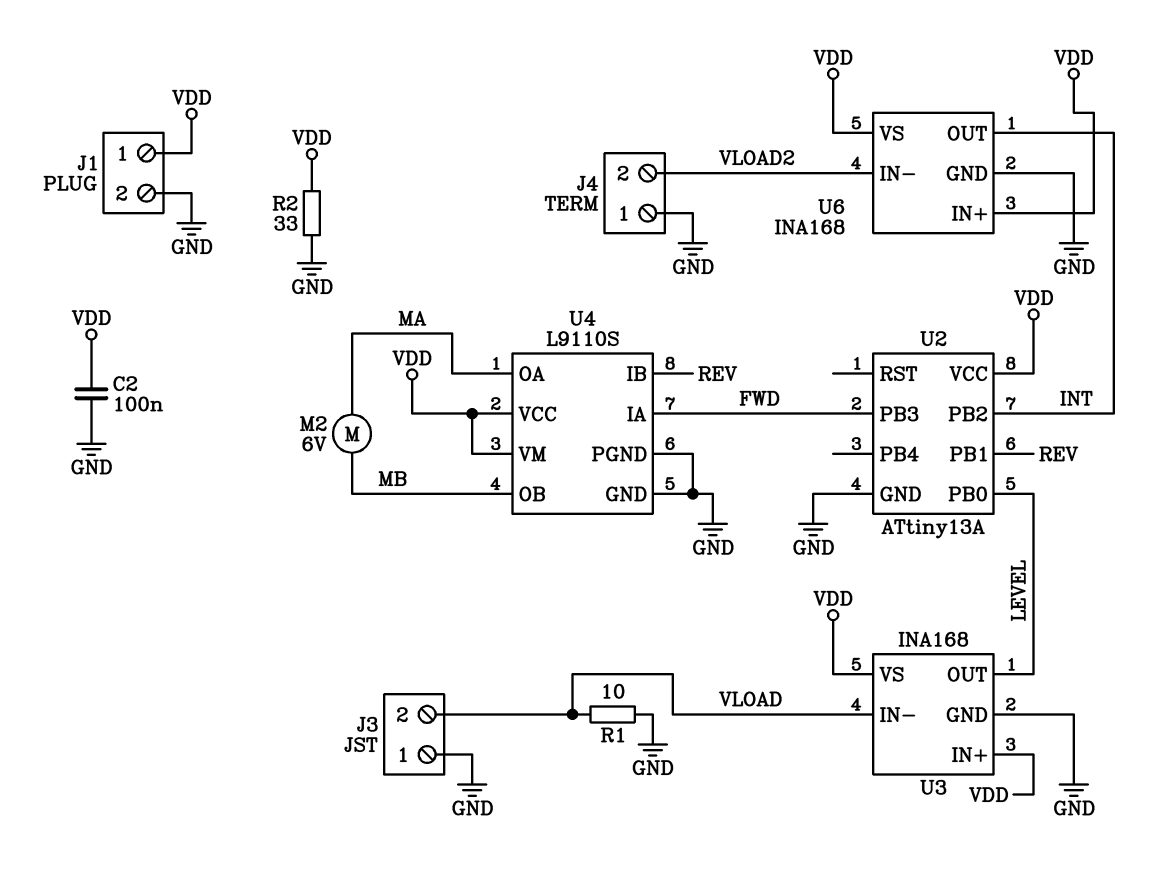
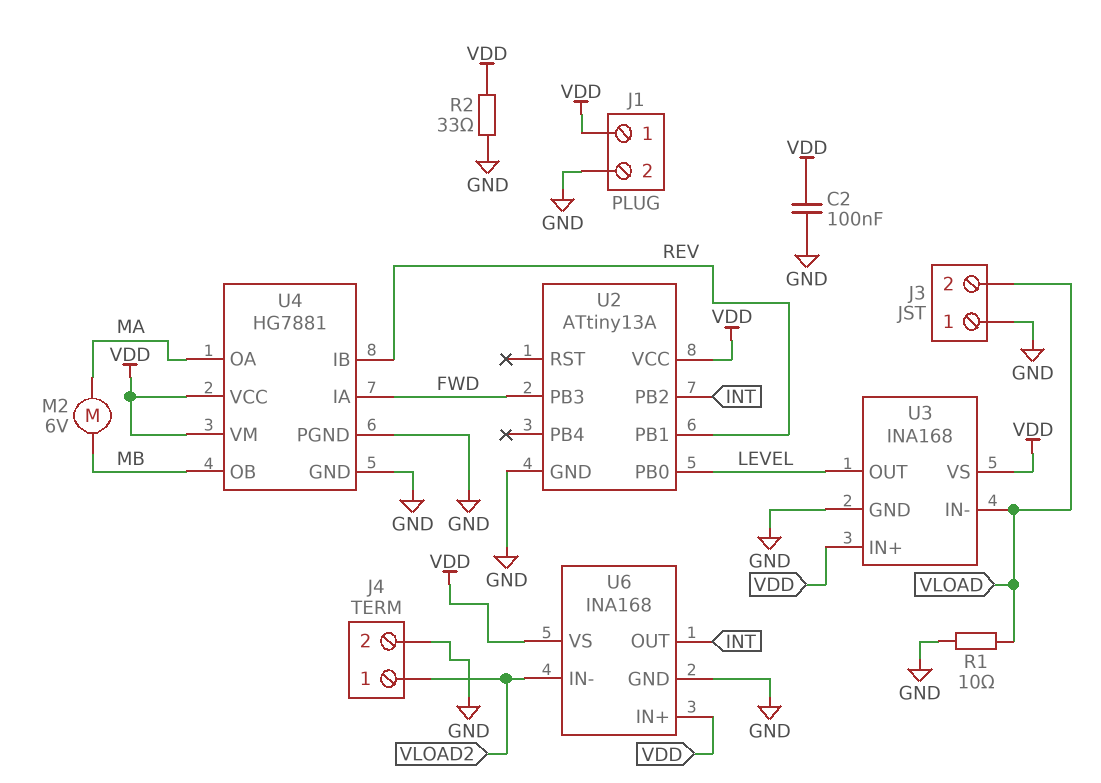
J4 pin 1: GND -> VLOAD2
J4 pin 2: VLOAD2 -> GND
U4: L9110S -> HG7881

